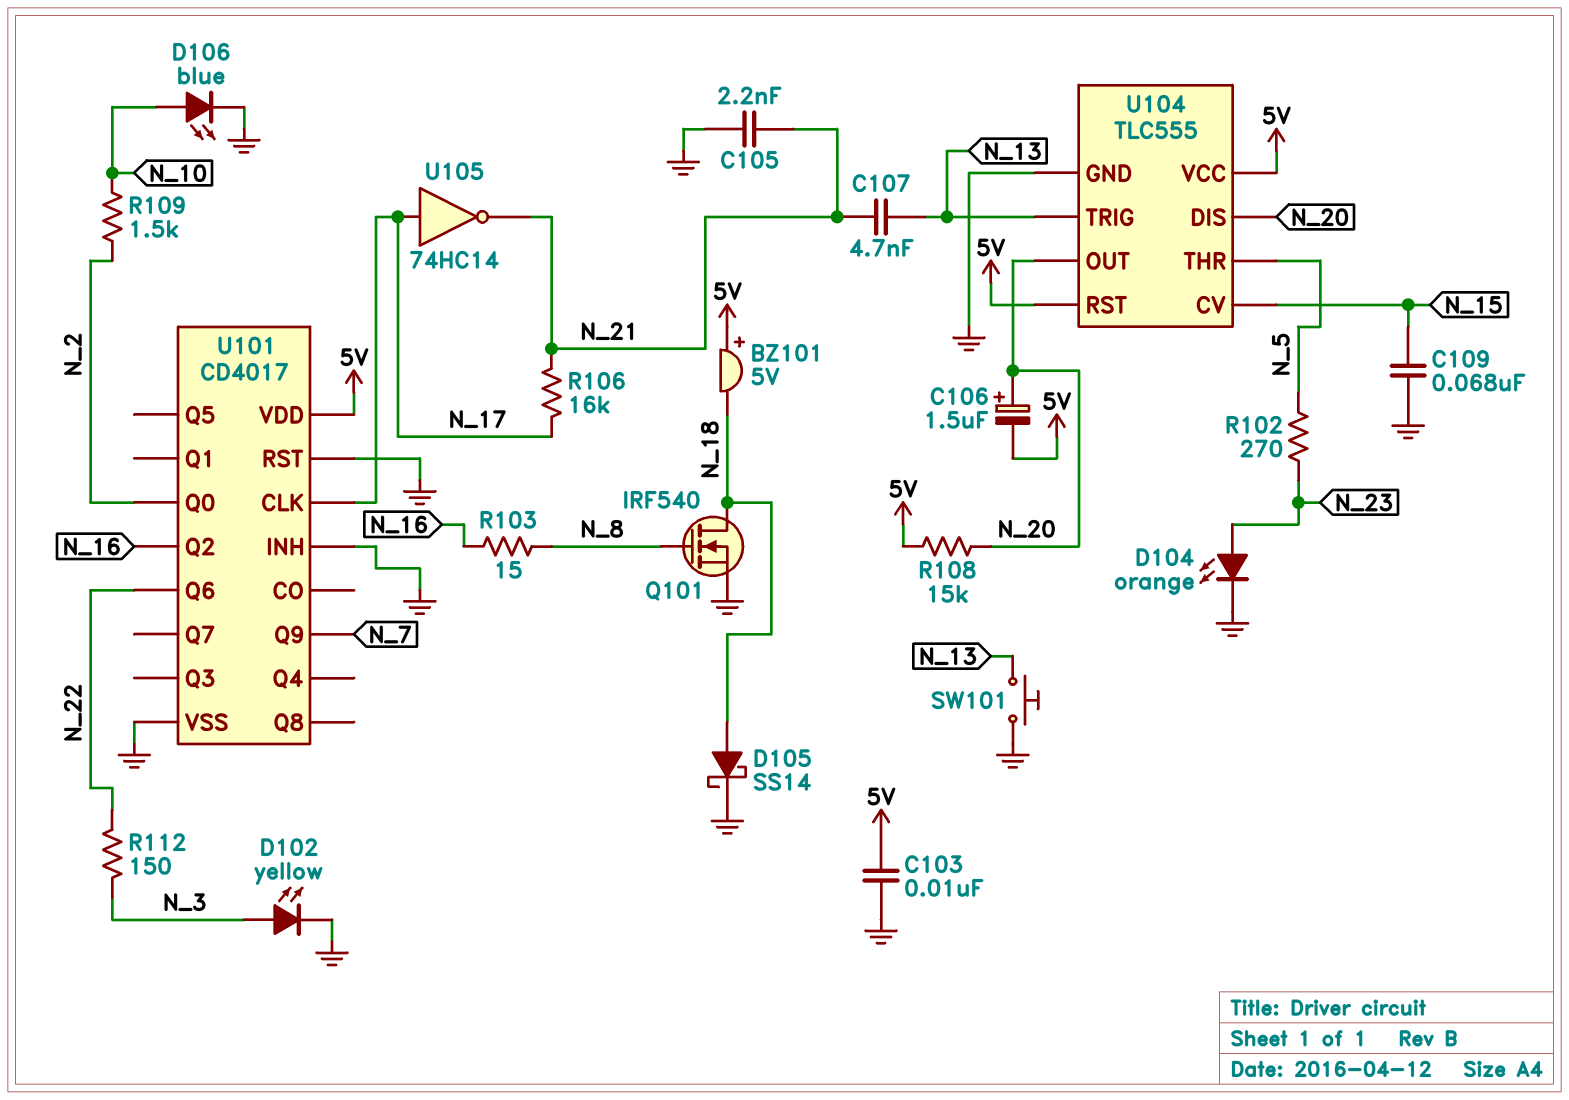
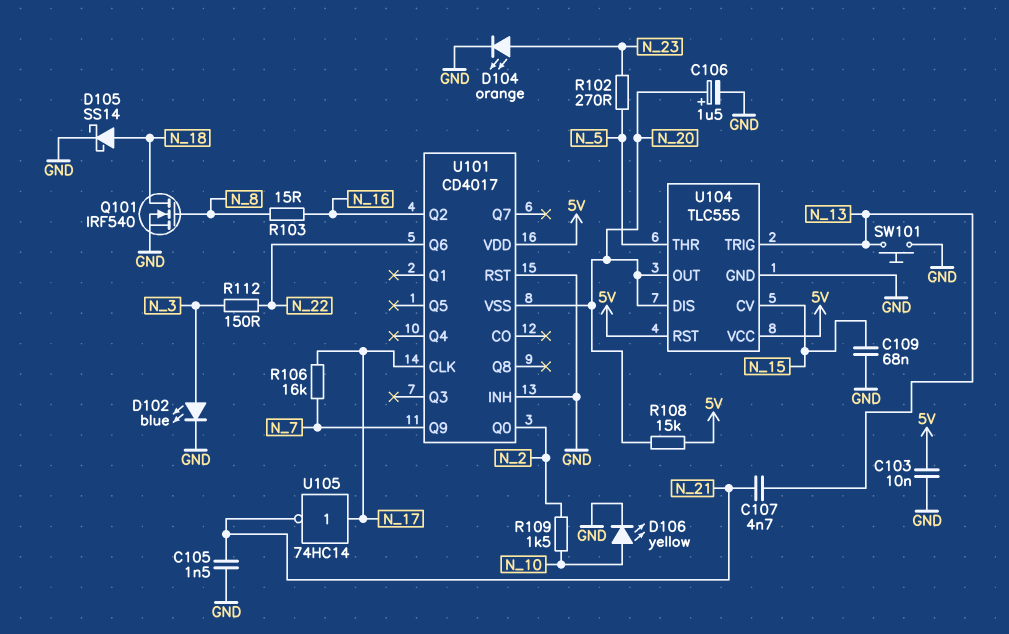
BZ101: buzzer 5V (plus 5V, minus N_18) -> none
C105: 2.2nF (GND, N_21) -> 1.5nF (GND, N_21)
C106: 1.5uF (plus N_20, minus 5V) -> 1.5uF (plus N_20, minus GND)
D102: LED yellow (A N_3, K GND) -> LED blue (A N_3, K GND)
D106: LED blue (A N_10, K GND) -> LED yellow (A N_10, K GND)
R106: 16k (N_17, N_21) -> 16k (N_7, N_17)
U101 pin VSS: GND -> N_20

